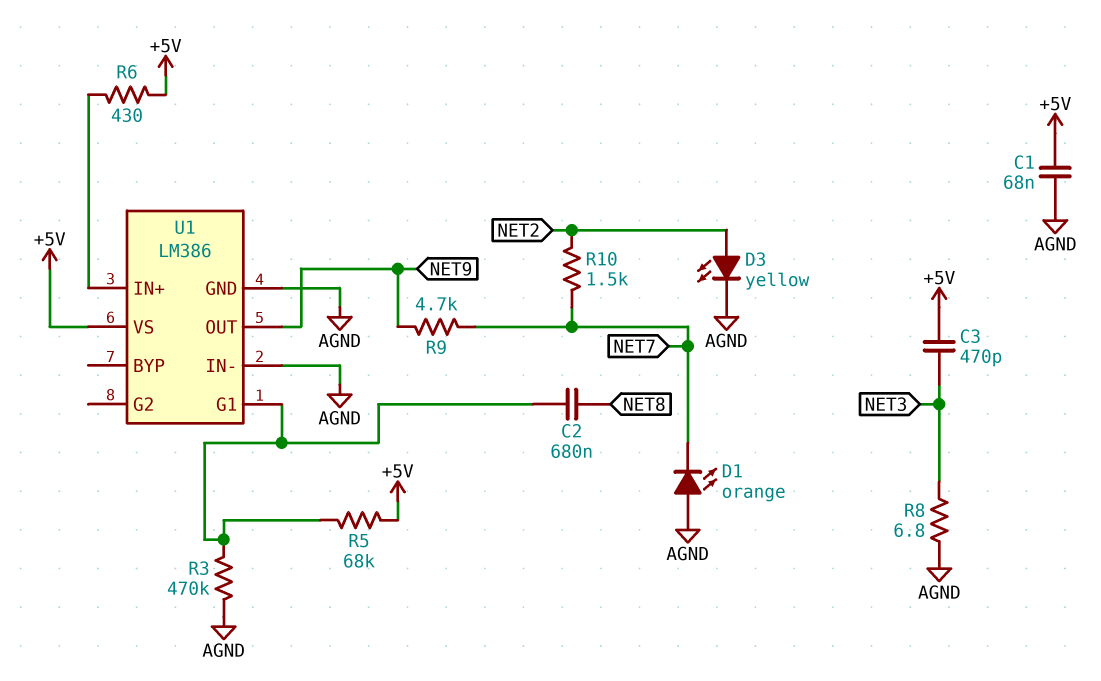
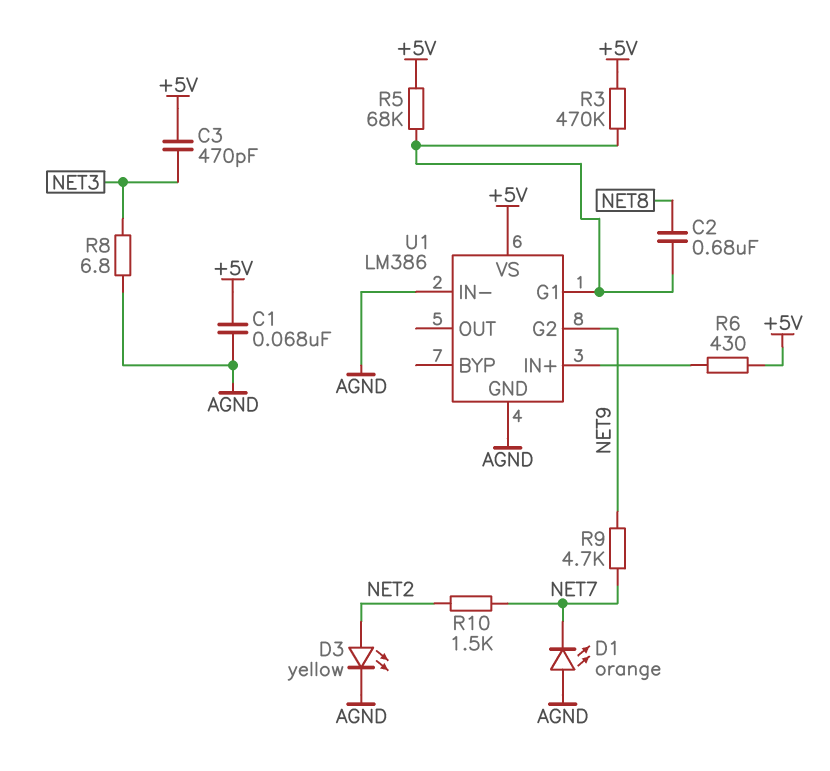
R3: 470k (AGND, U1/G1) -> 470k (+5V, U1/G1)
U1 pin G2: none -> NET9
U1 pin OUT: NET9 -> none

